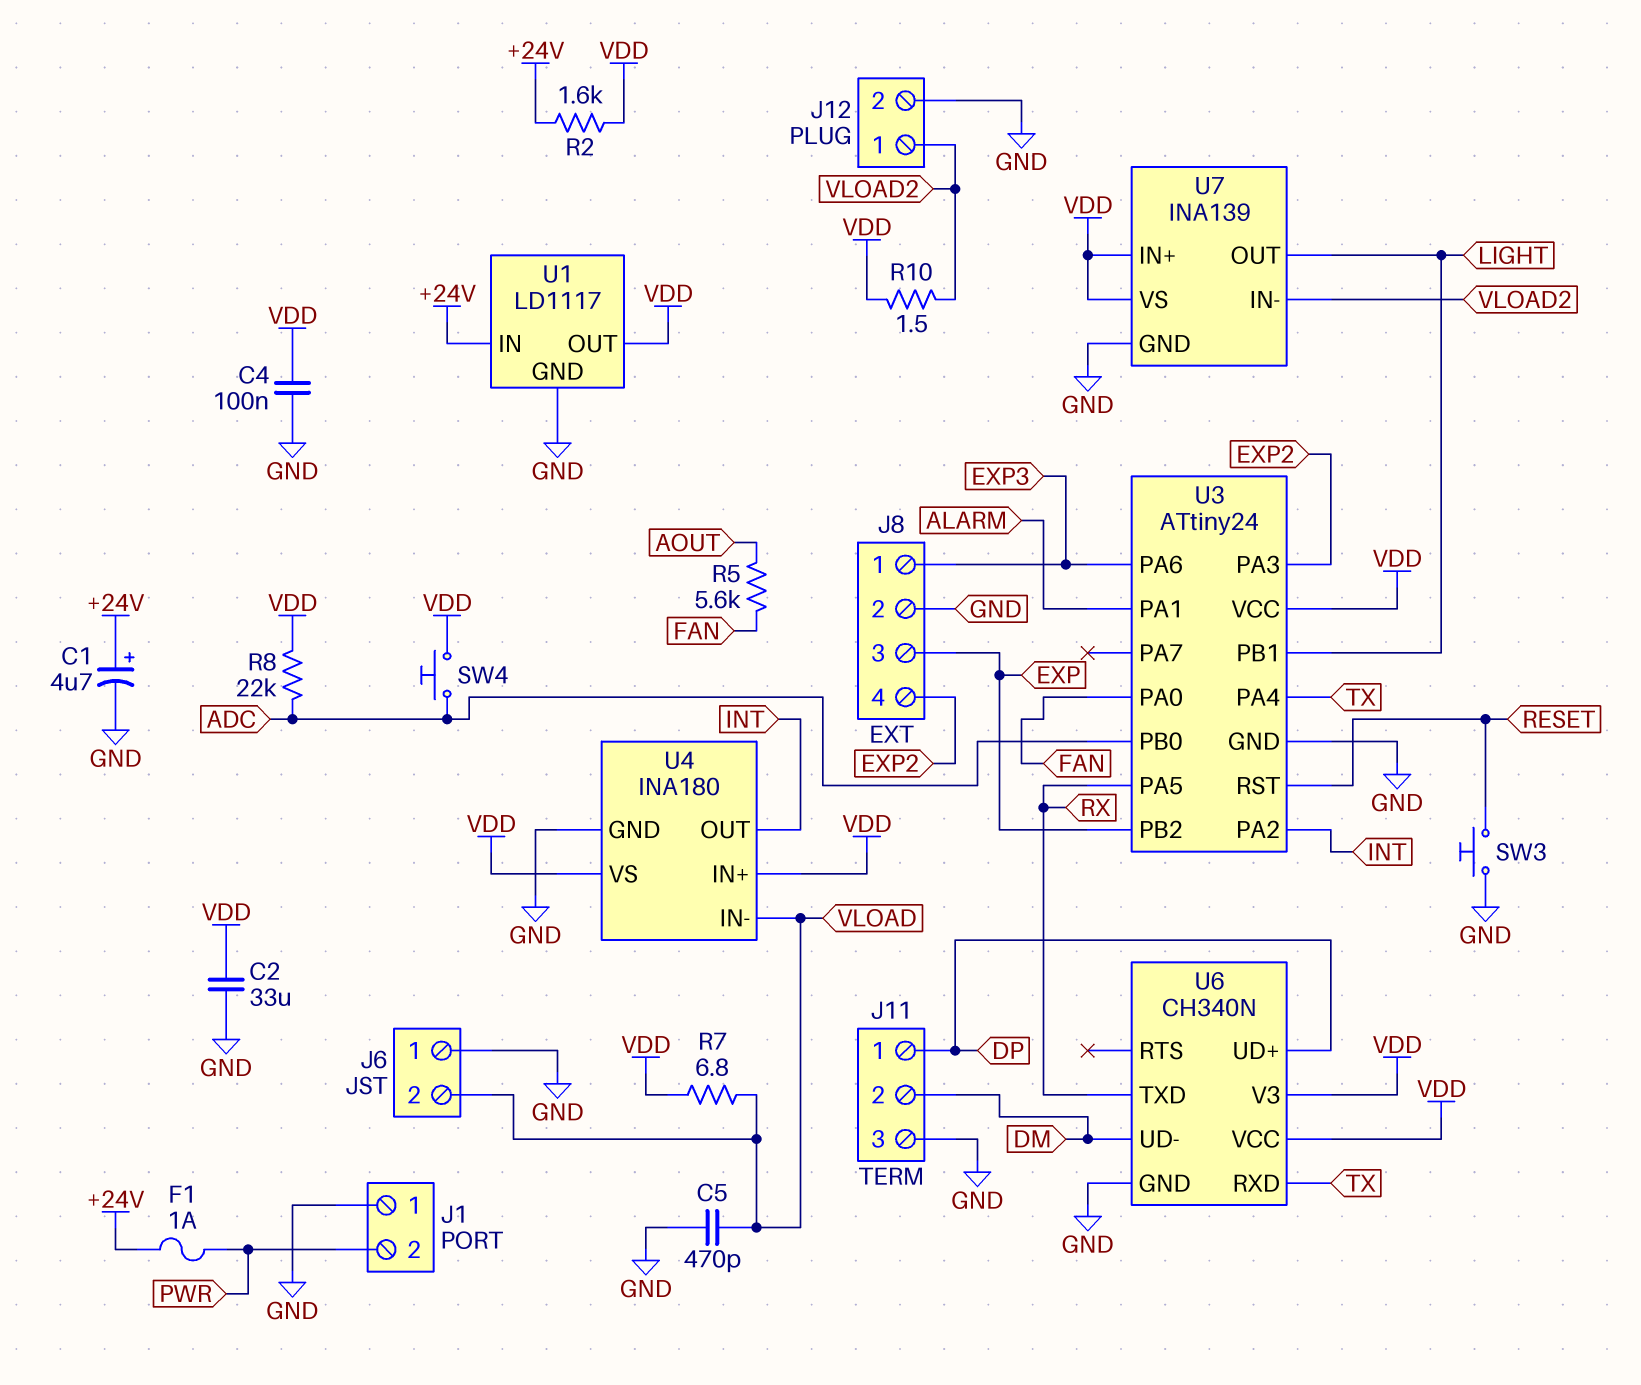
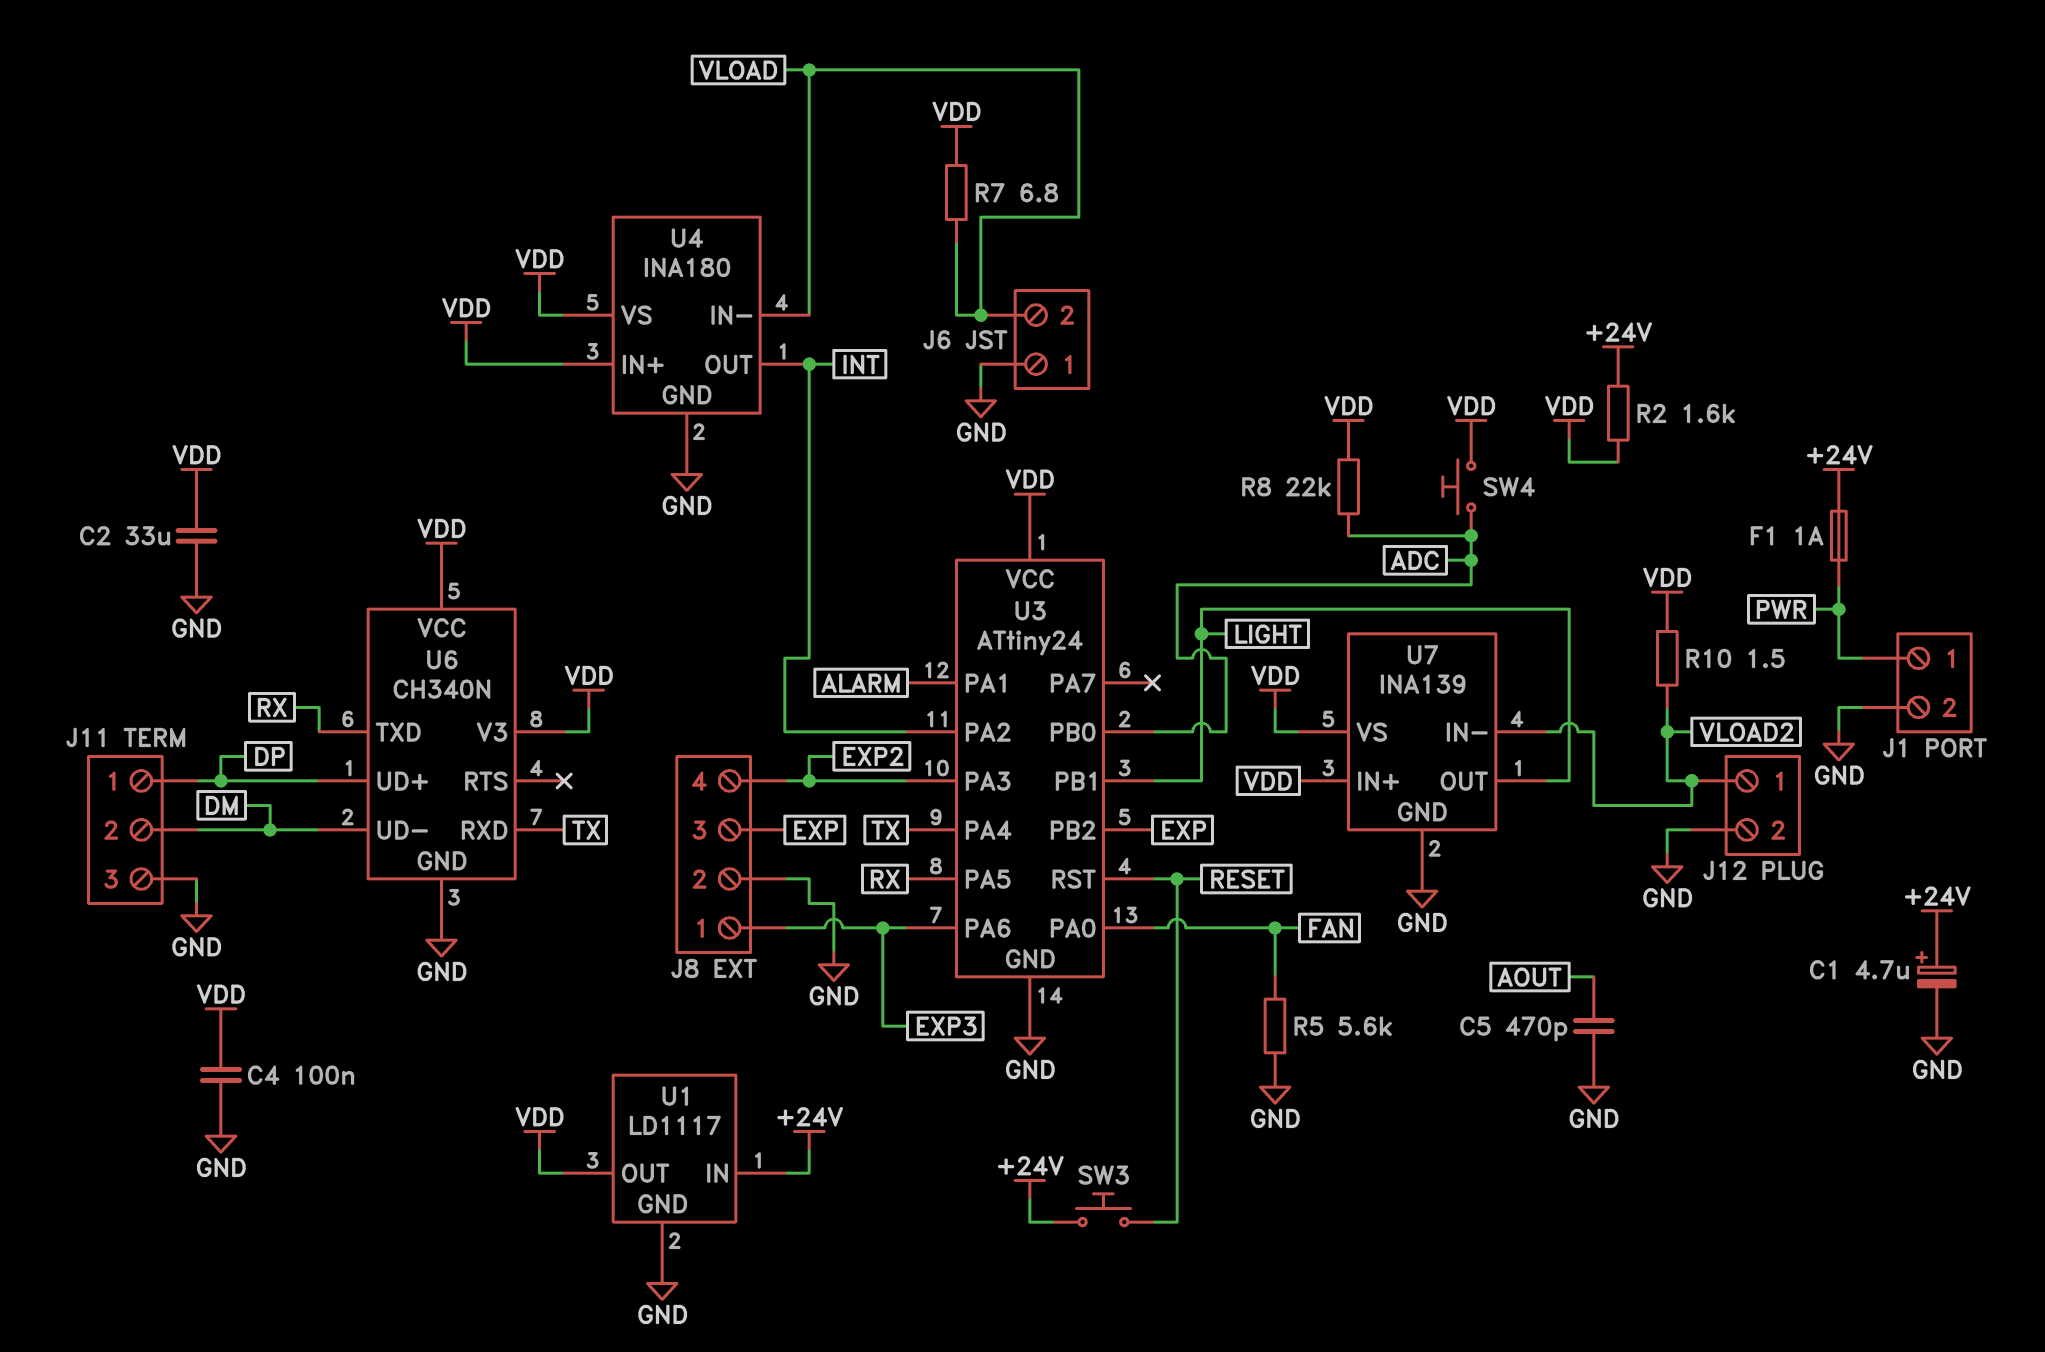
C5: 470pF (GND, VLOAD) -> 470pF (AOUT, GND)
J1 pin 1: GND -> PWR
J1 pin 2: PWR -> GND
R5: 5.6k (AOUT, FAN) -> 5.6k (FAN, GND)
SW3: button (GND, RESET) -> button (+24V, RESET)

